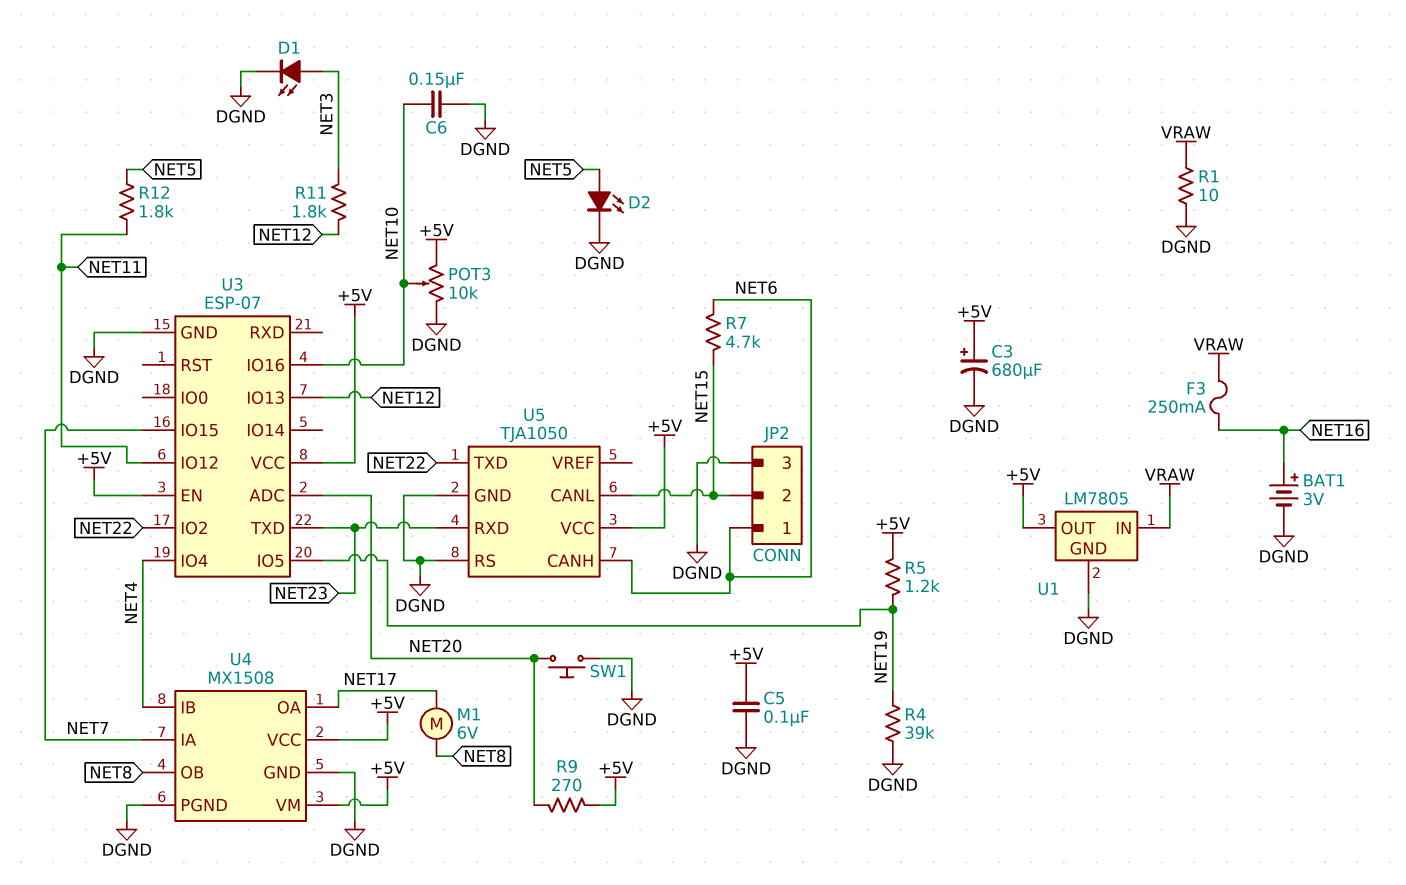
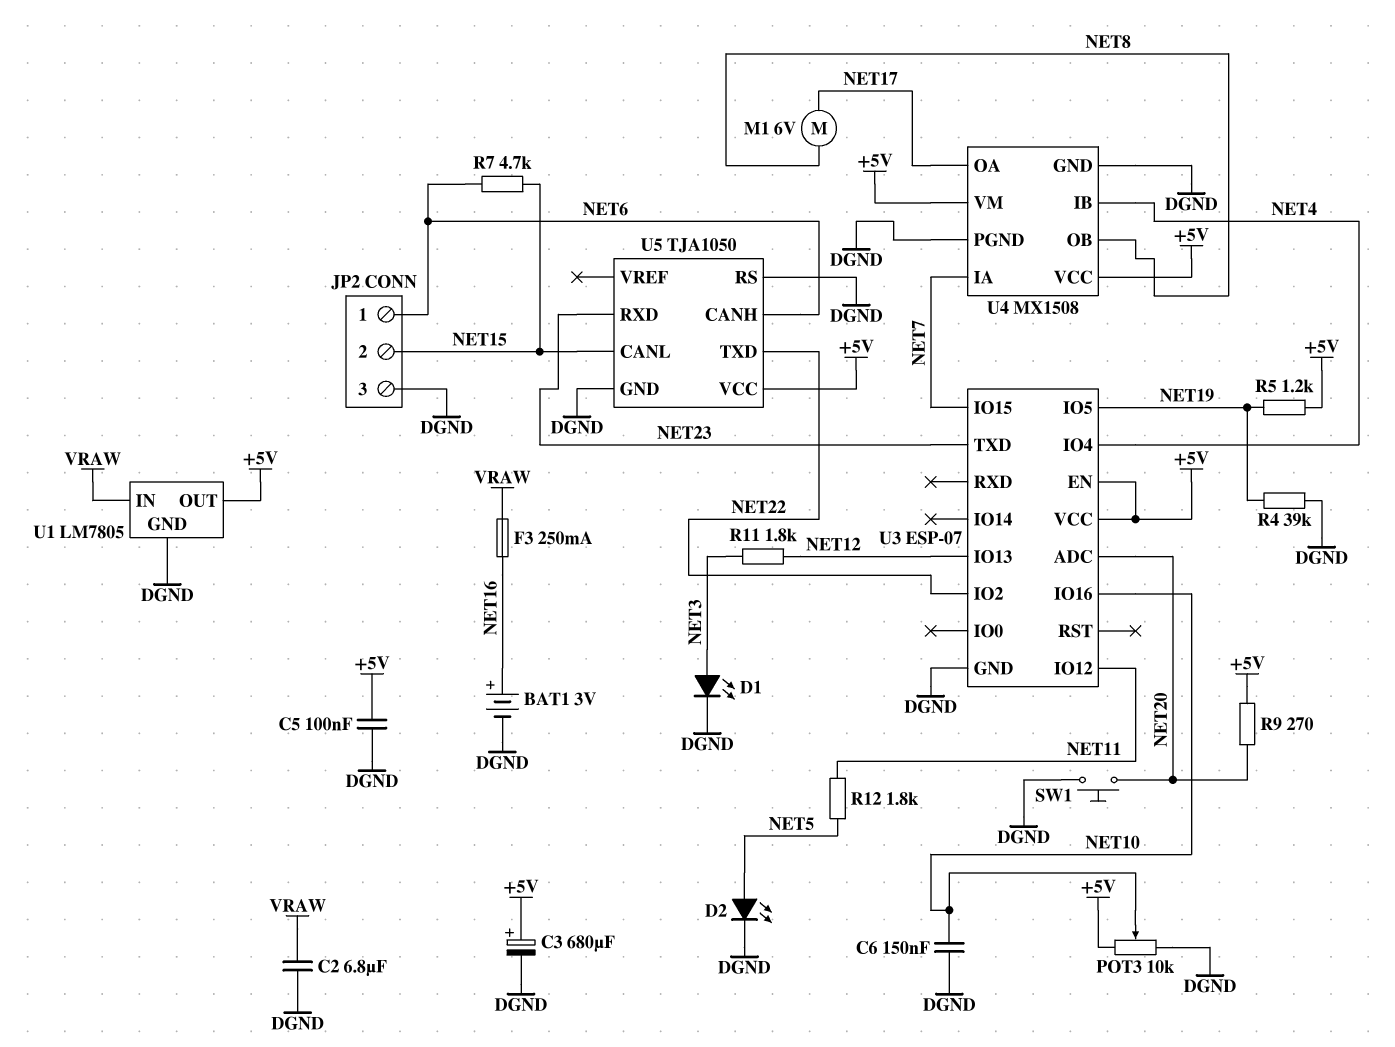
C2: none -> 6.8uF (DGND, VRAW)
R1: 10 (DGND, VRAW) -> none

